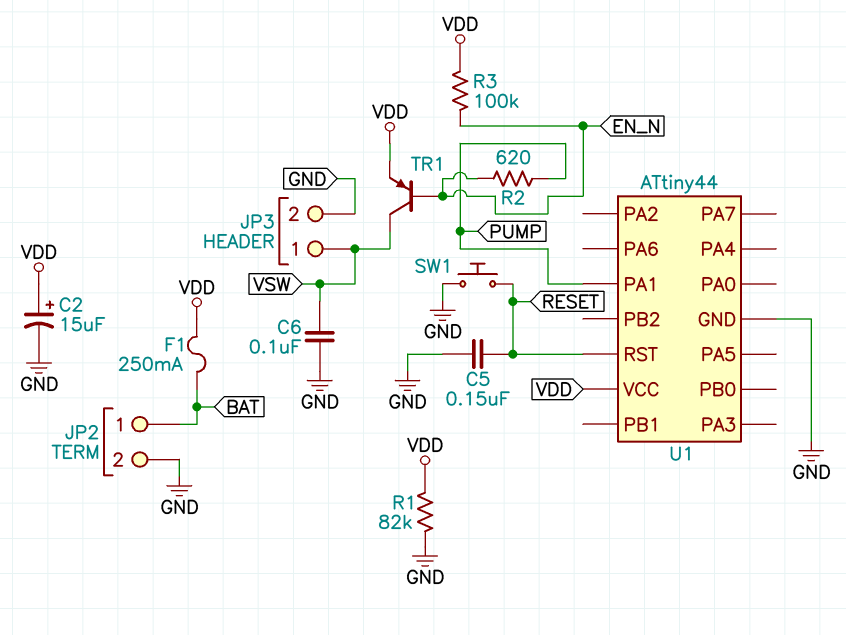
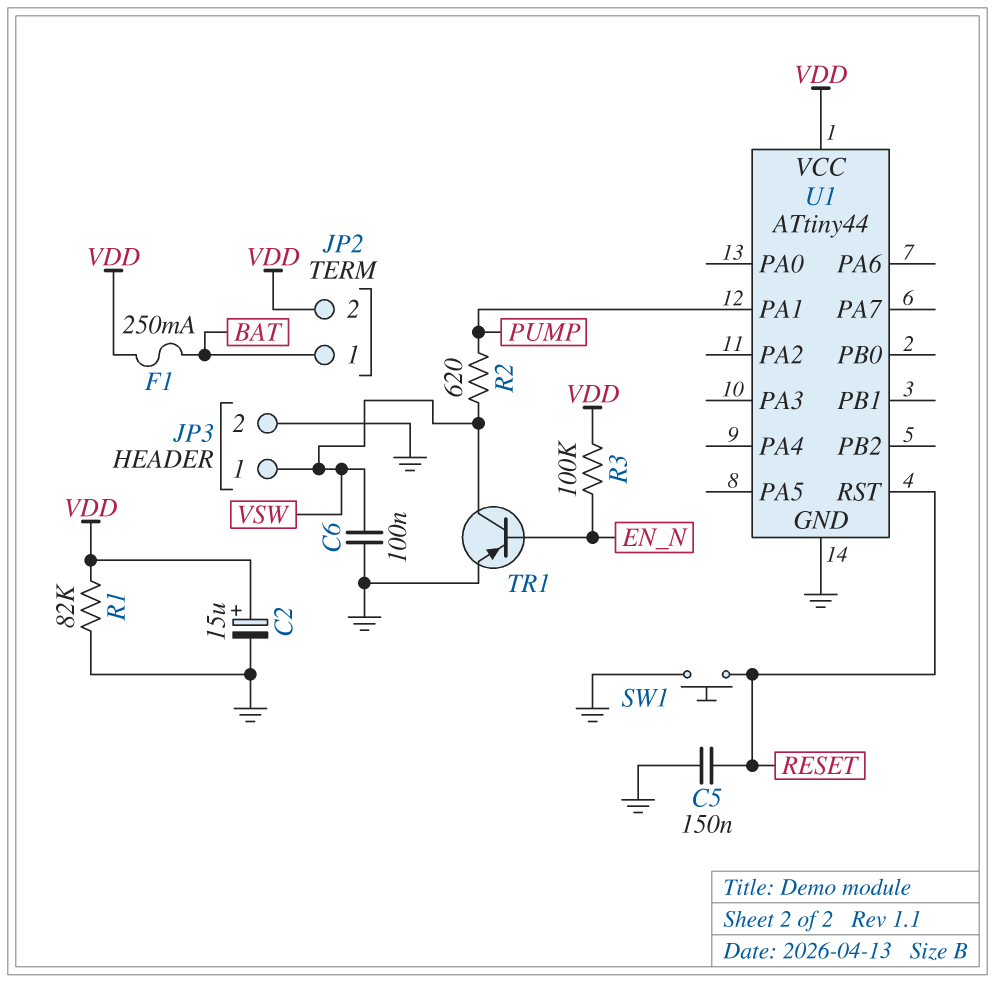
JP2 pin 2: GND -> VDD
R2: 620 (EN_N, PUMP) -> 620 (PUMP, VSW)
TR1: PNP (B EN_N, C VSW, E VDD) -> PNP (B EN_N, C VSW, E GND)

